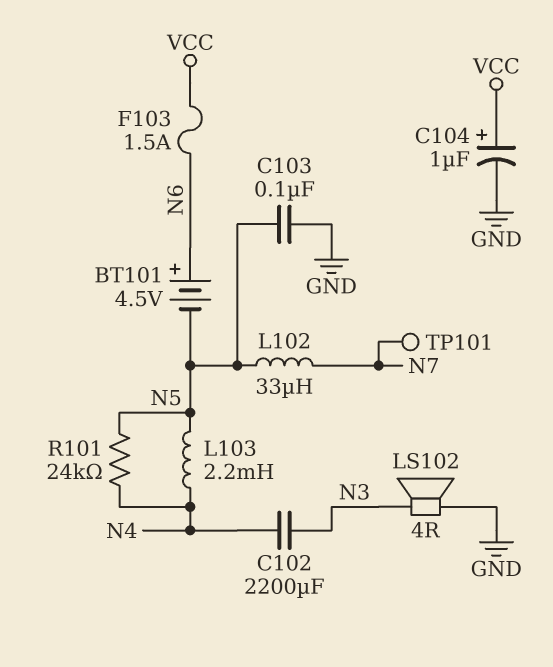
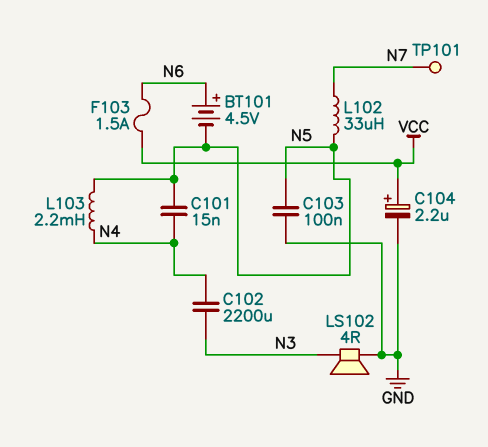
C101: none -> 15nF (N4, N5)
C104: 1uF (plus VCC, minus GND) -> 2.2uF (plus VCC, minus GND)
R101: 24k (N4, N5) -> none

